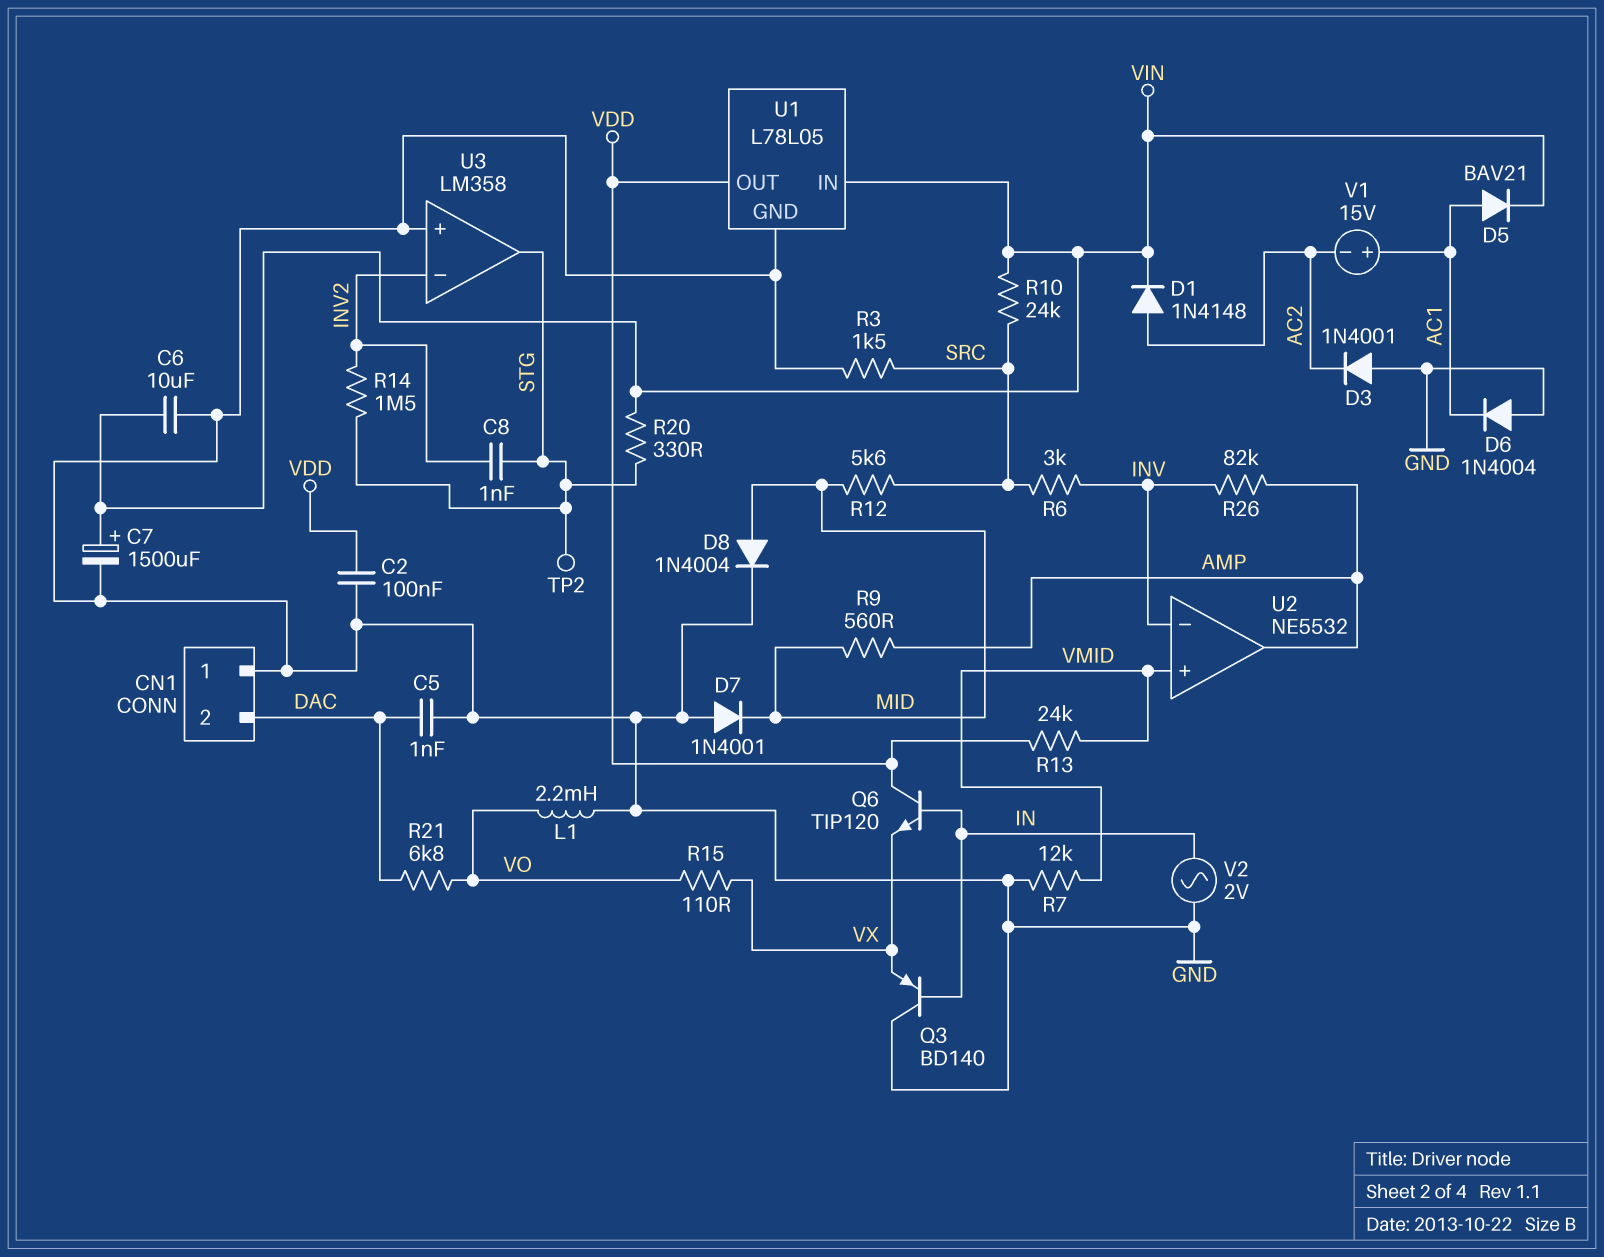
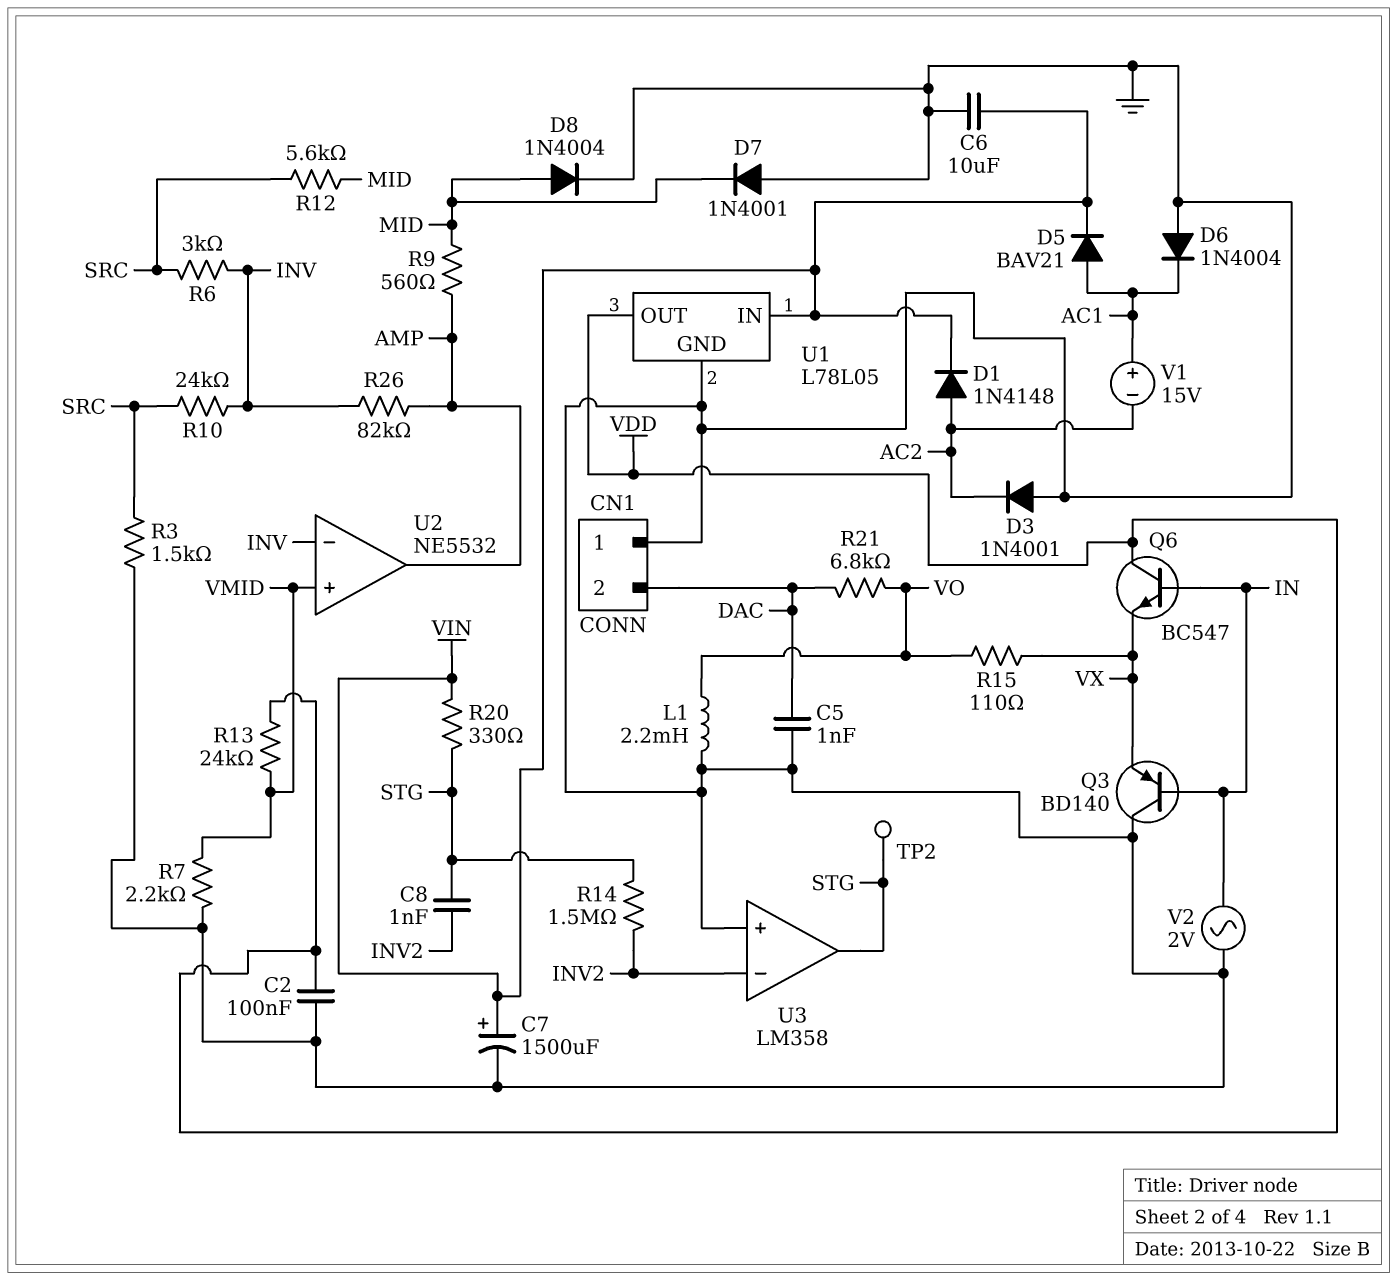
Q6: NPN TIP120 (B IN, C VDD, E VX) -> NPN BC547 (B IN, C VDD, E VX)
R7: 12k (GND, VMID) -> 2.2k (GND, VMID)
R10: 24k (SRC, VIN) -> 24k (INV, SRC)

